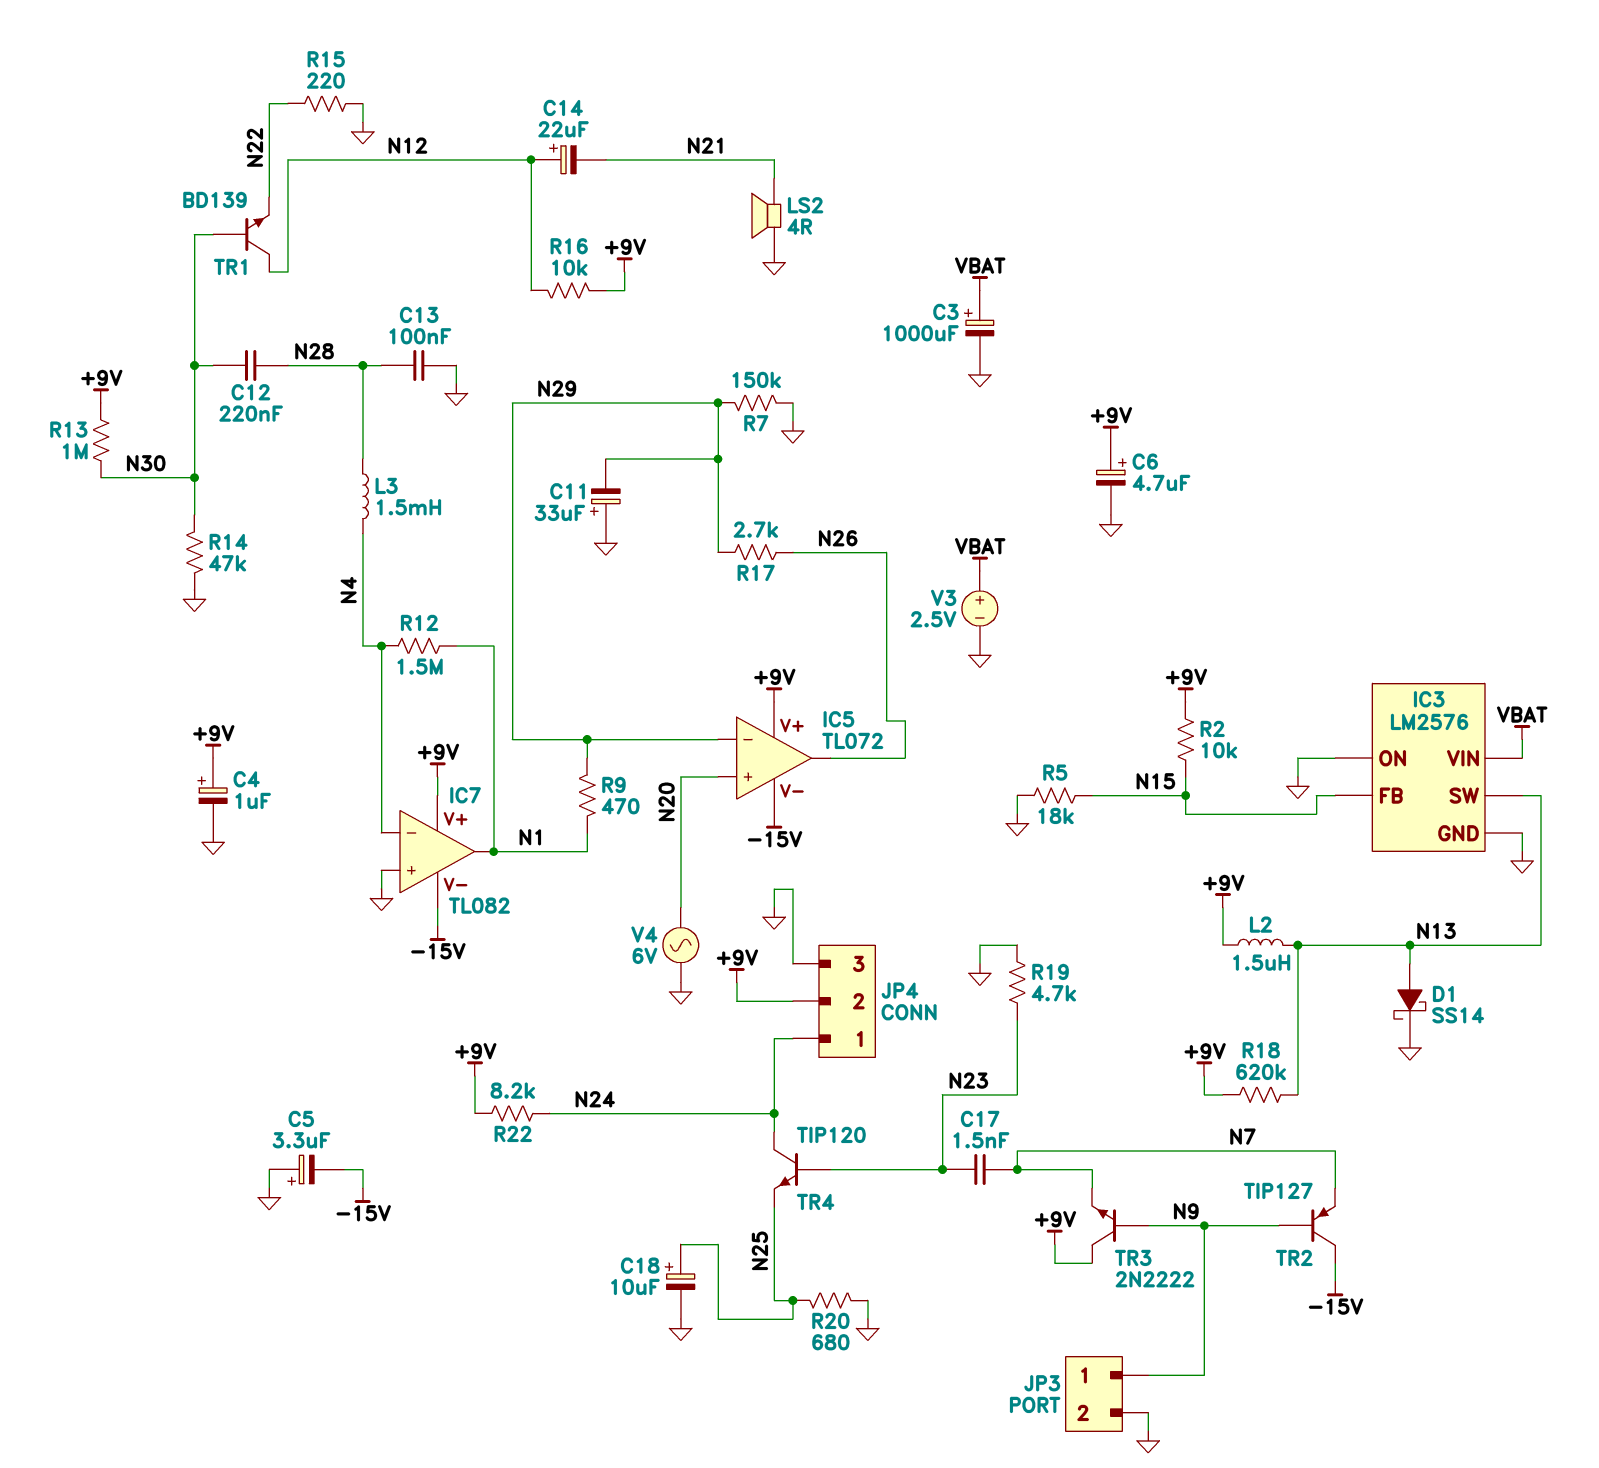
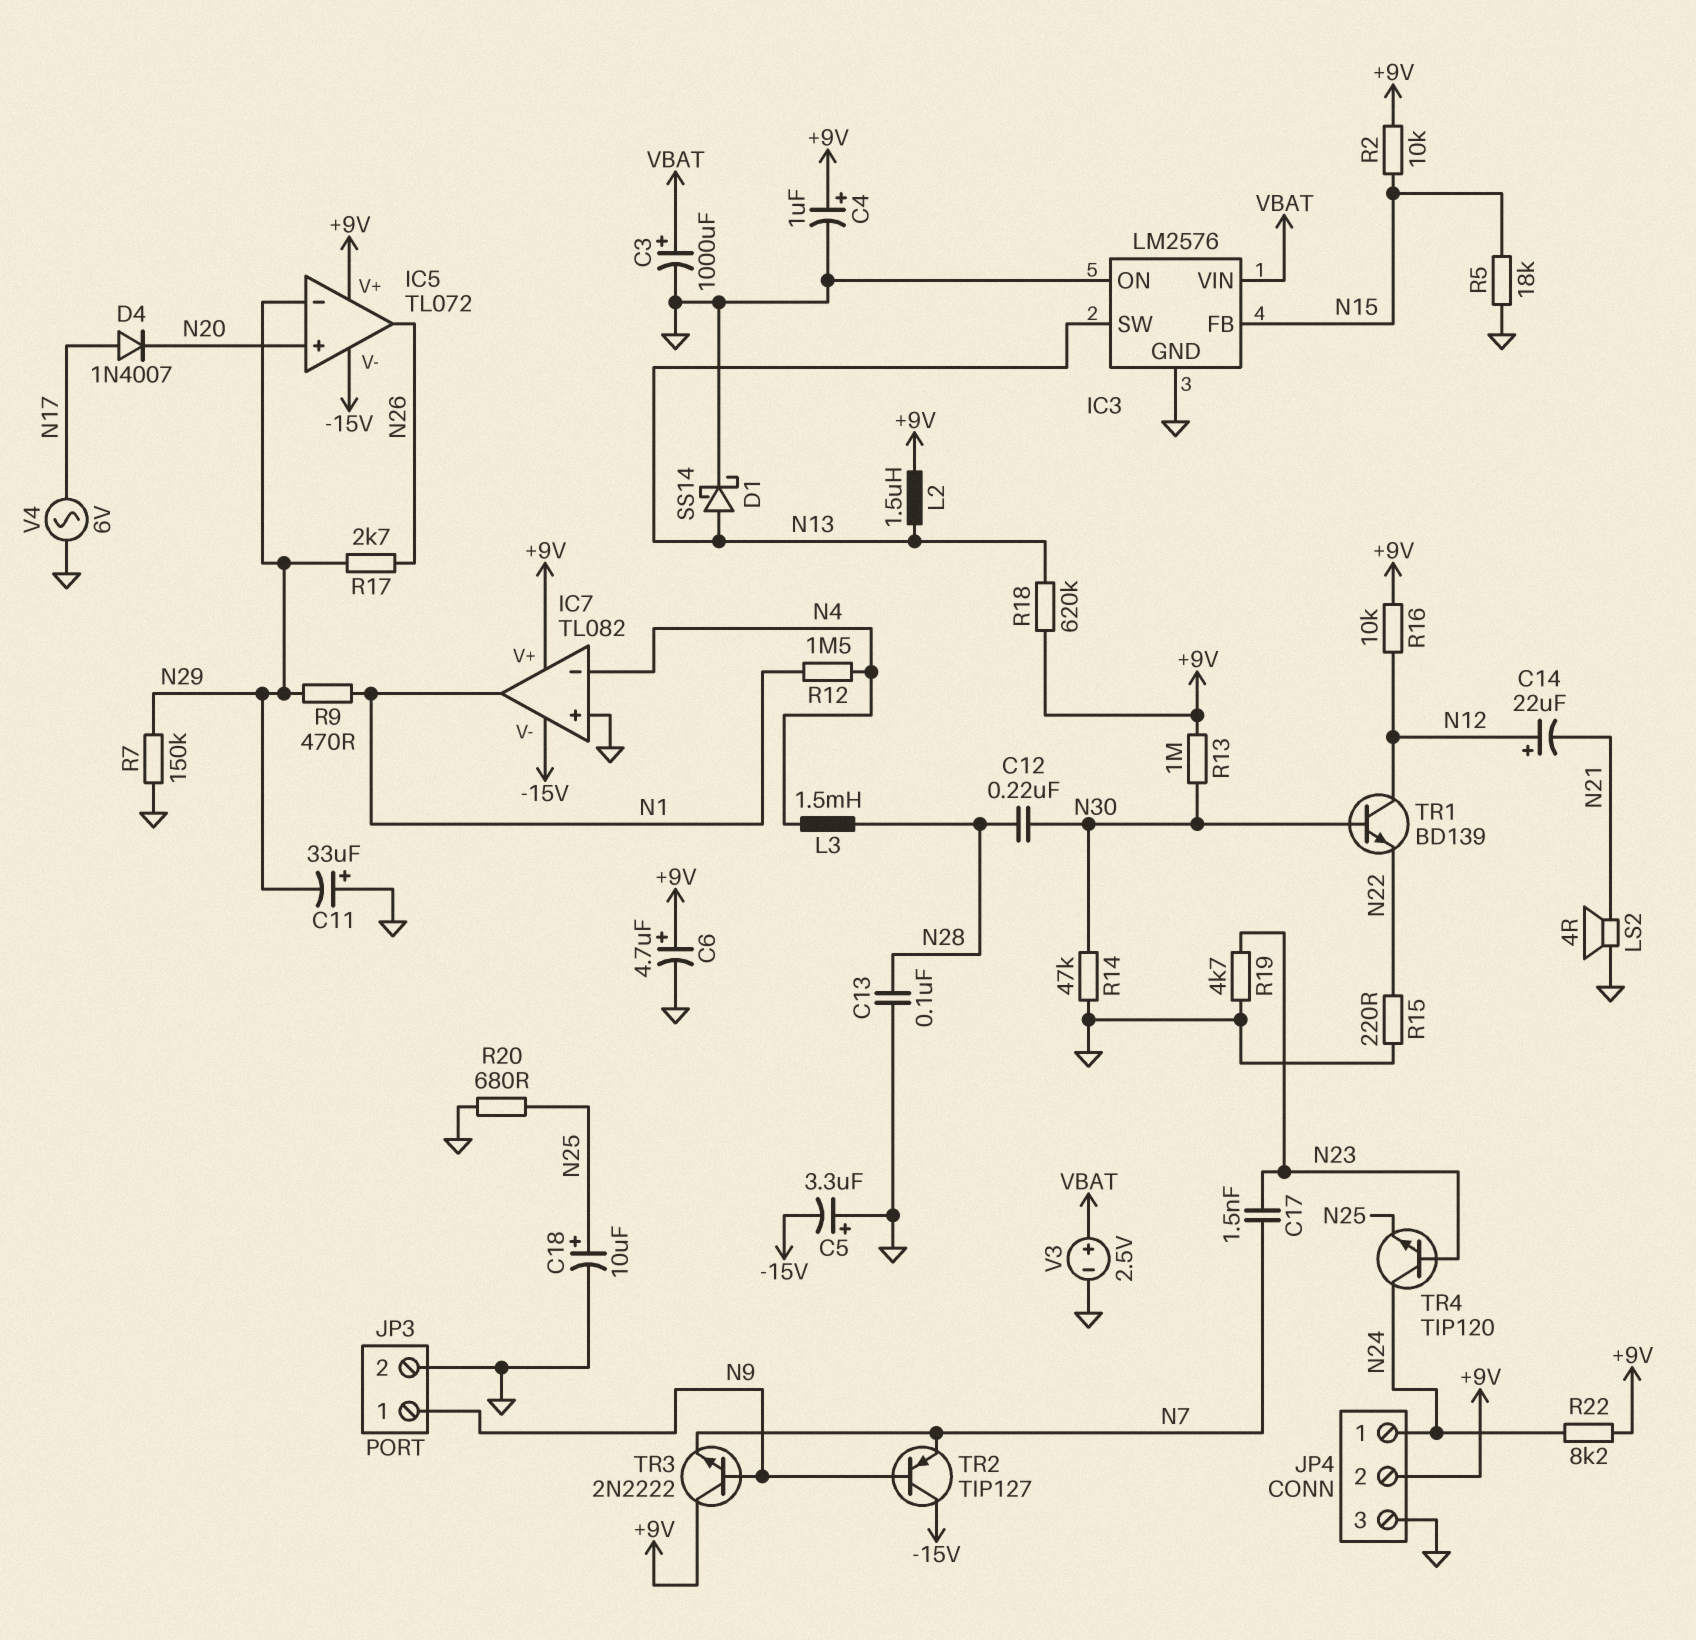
D4: none -> diode 1N4007 (A N17, K N20)
V4: AC 6V (GND, N20) -> AC 6V (GND, N17)

